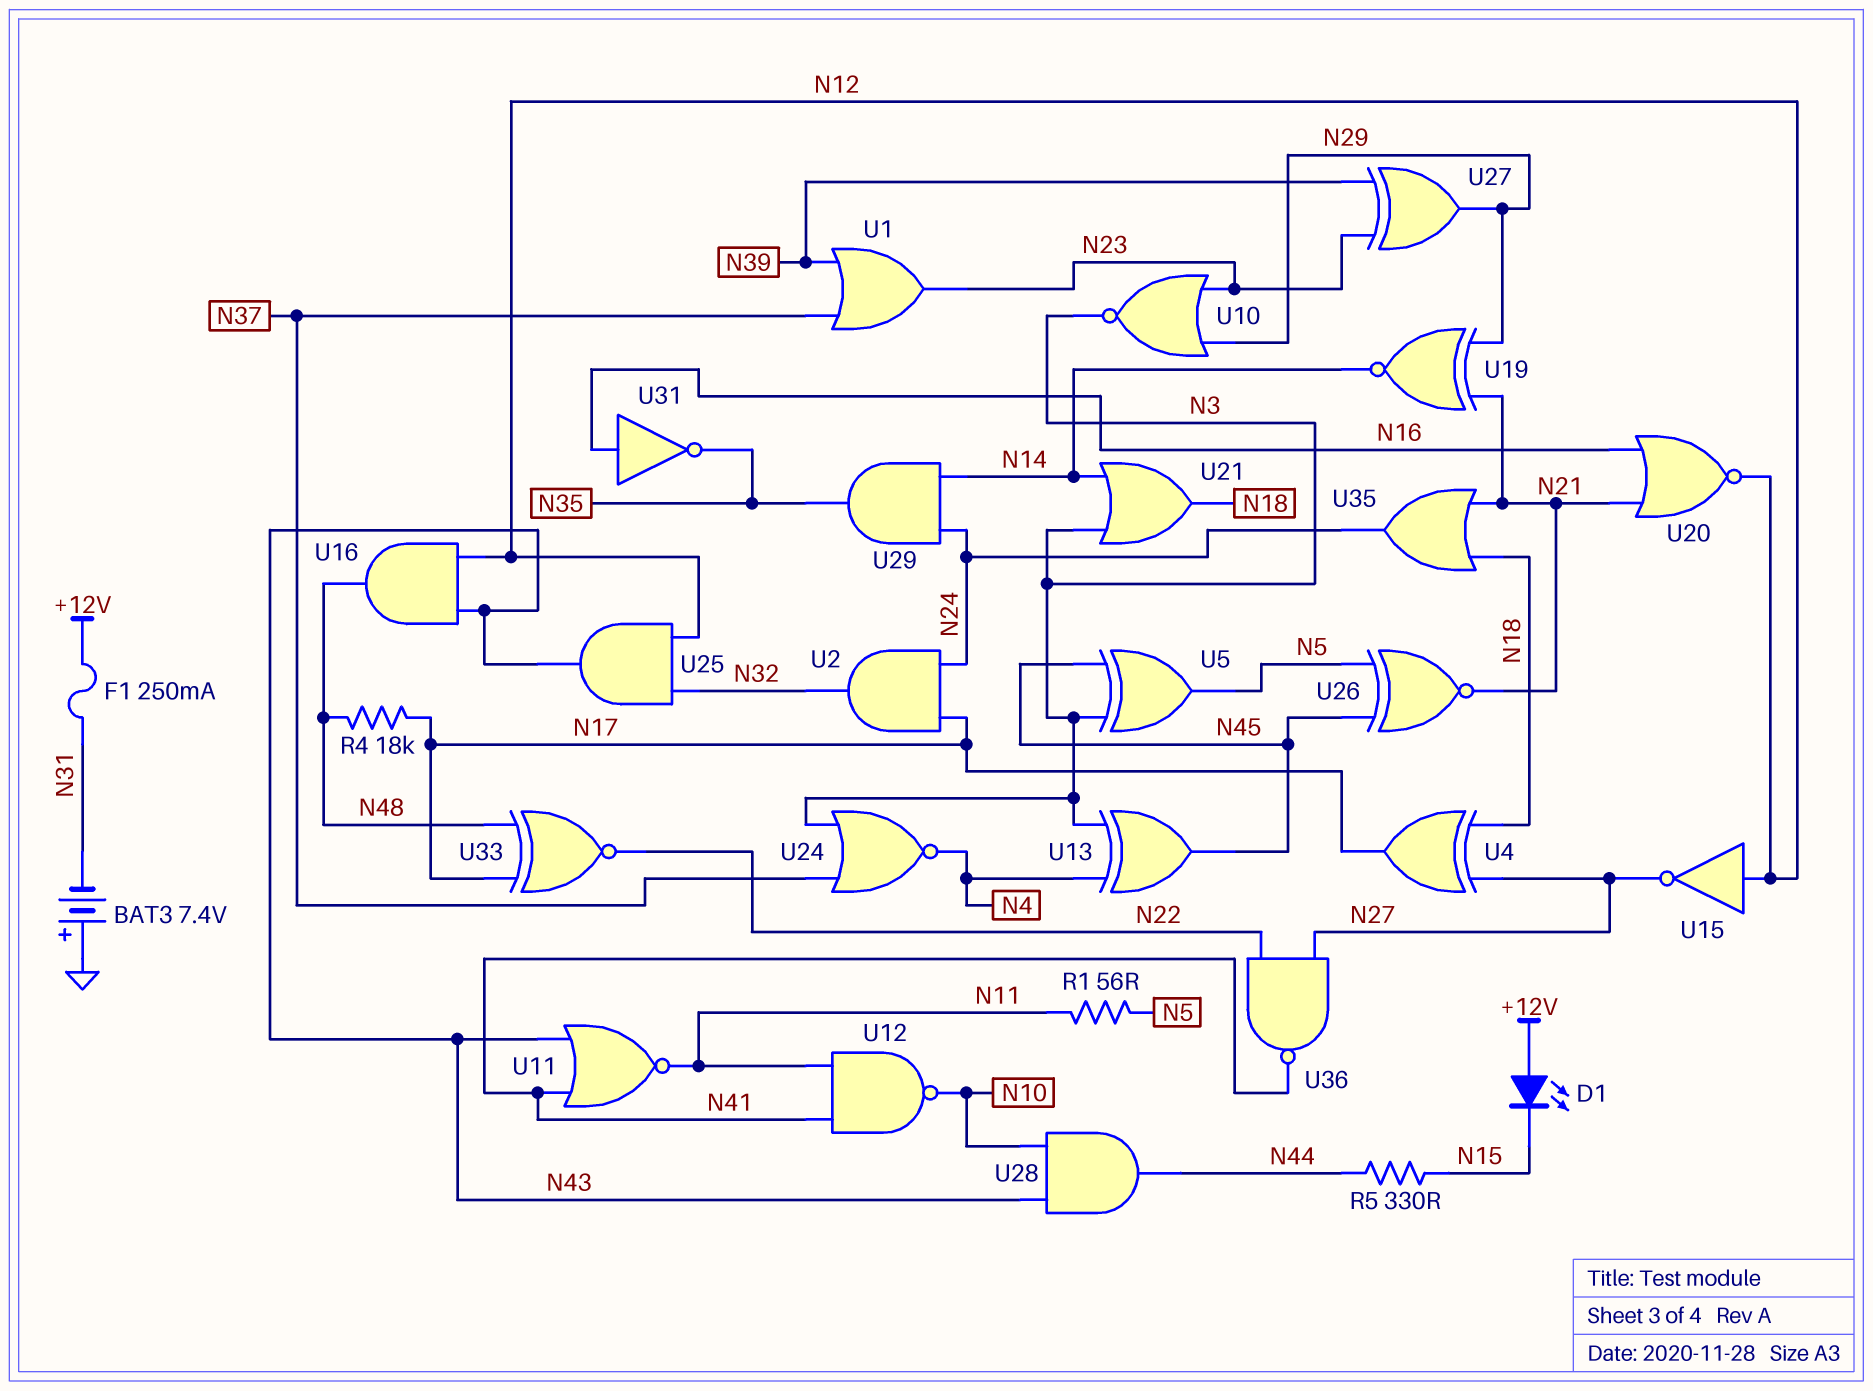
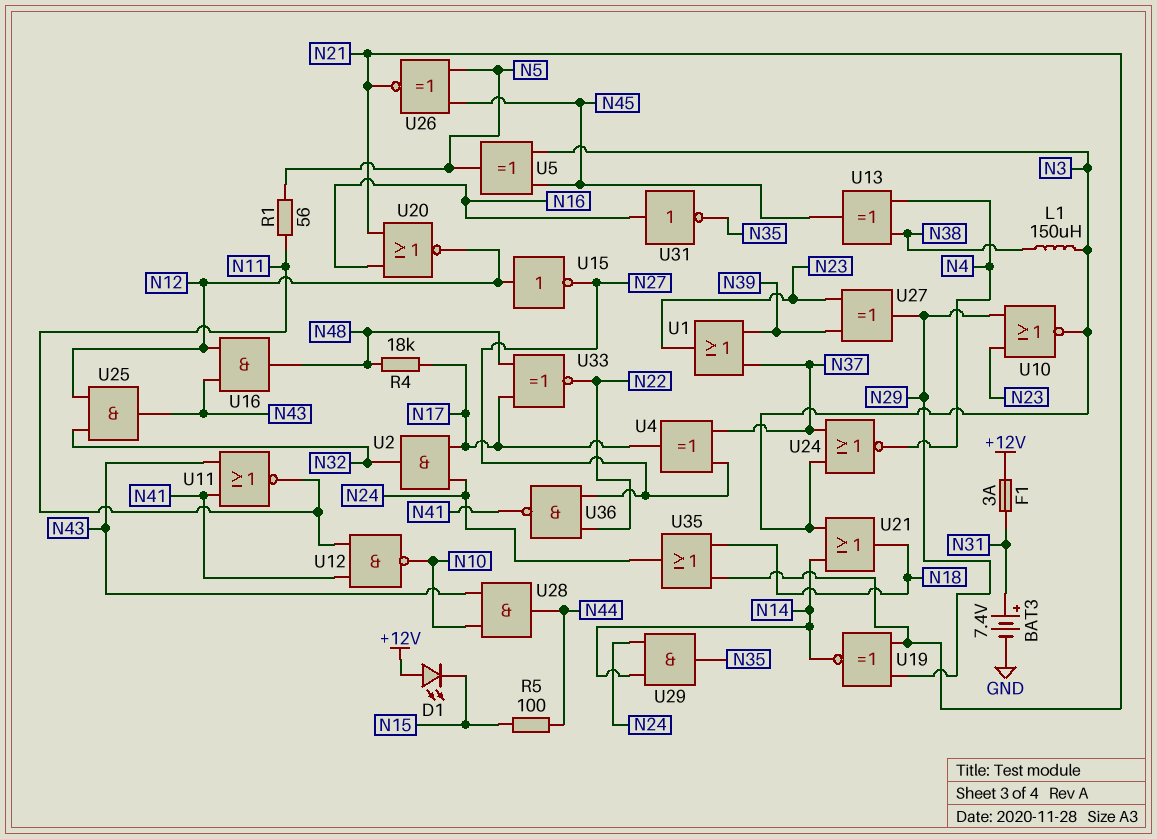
BAT3: 7.4V (plus GND, minus N31) -> 7.4V (plus N31, minus GND)
F1: 250mA (+12V, N31) -> 3A (+12V, N31)
L1: none -> 150uH (N3, N38)
R5: 330 (N15, N44) -> 100 (N15, N44)
U4: XOR (in N18, in N27, out N17) -> XOR (in N27, in N37, out N17)
U13: XOR (in N3, in N4, out N45) -> XOR (in N4, in N38, out N45)

